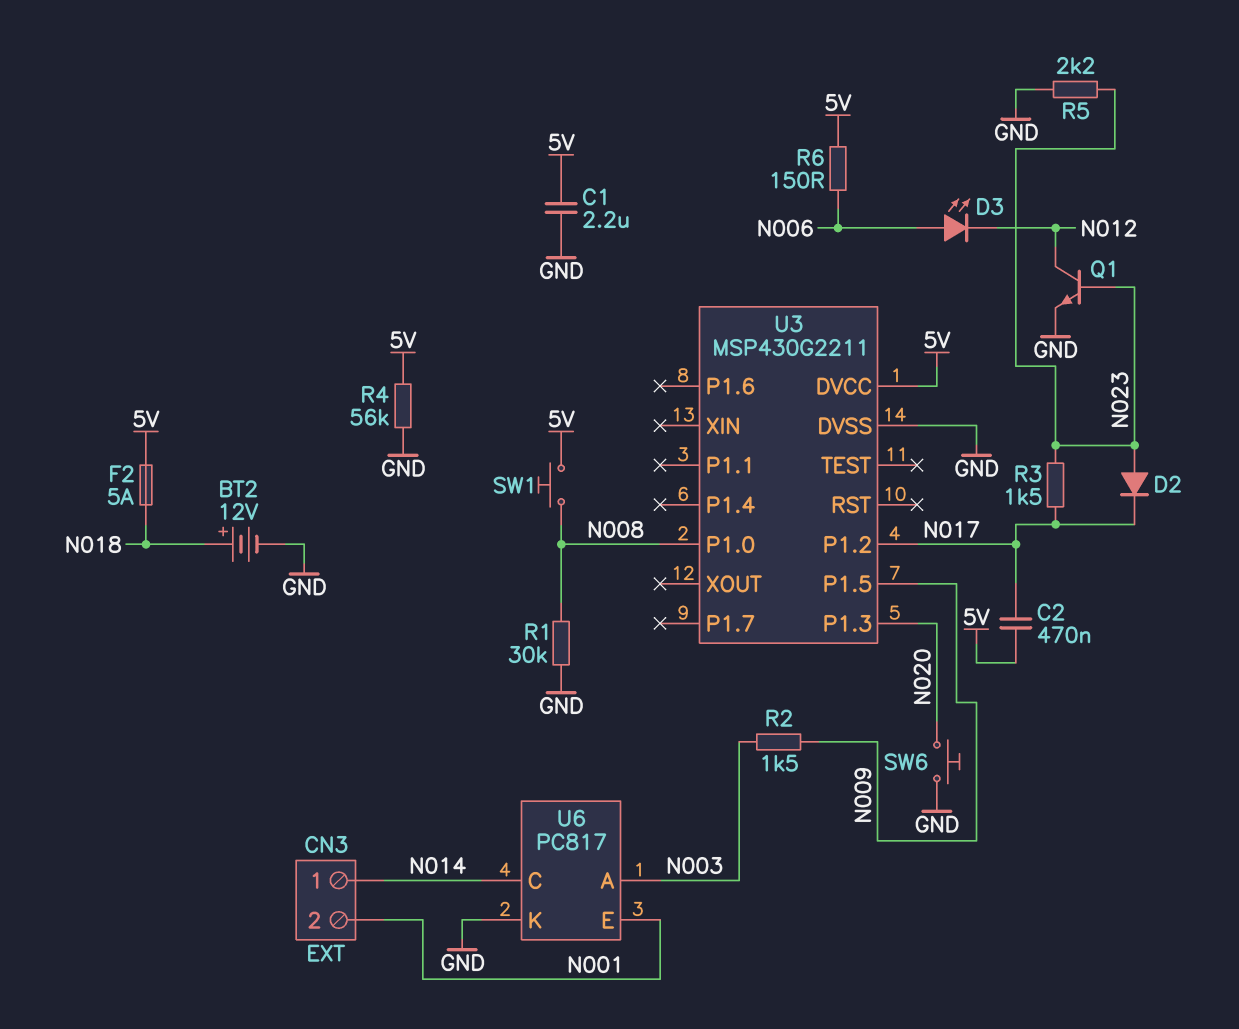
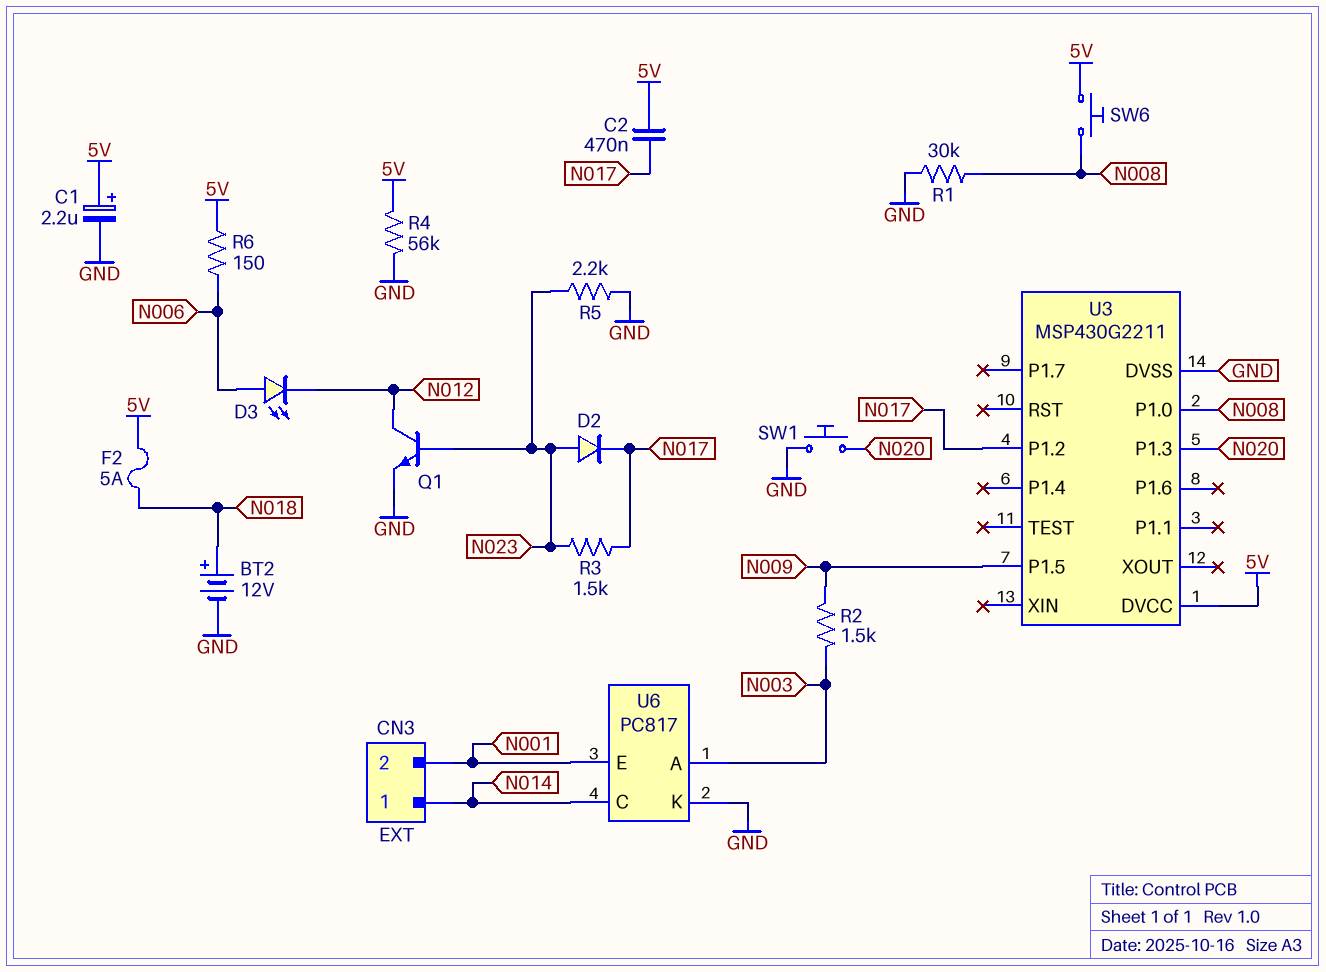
C1: 2.2uF (5V, GND) -> 2.2uF (plus 5V, minus GND)
SW1: button (5V, N008) -> button (GND, N020)
SW6: button (GND, N020) -> button (5V, N008)

